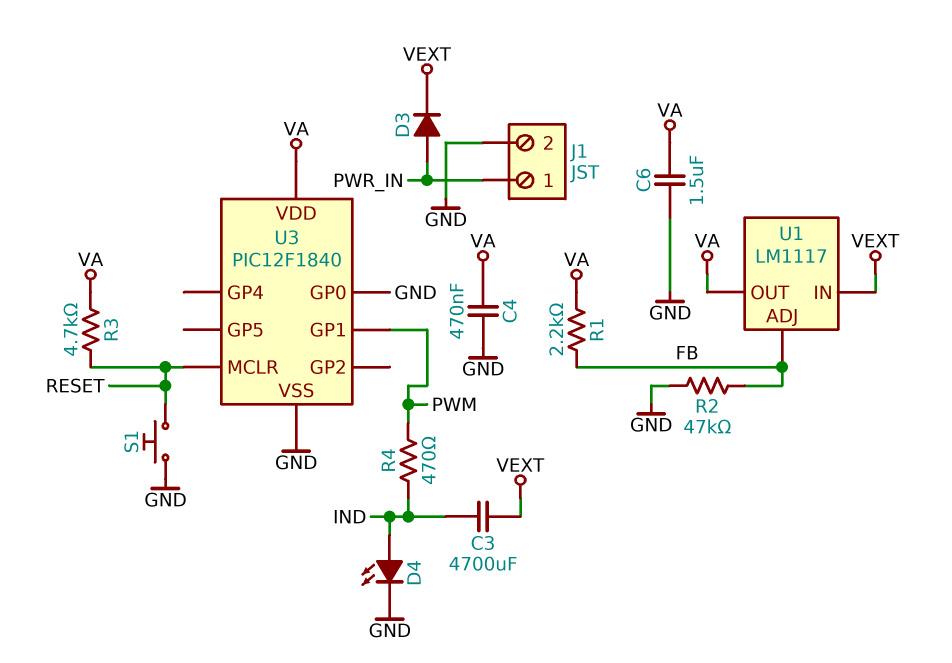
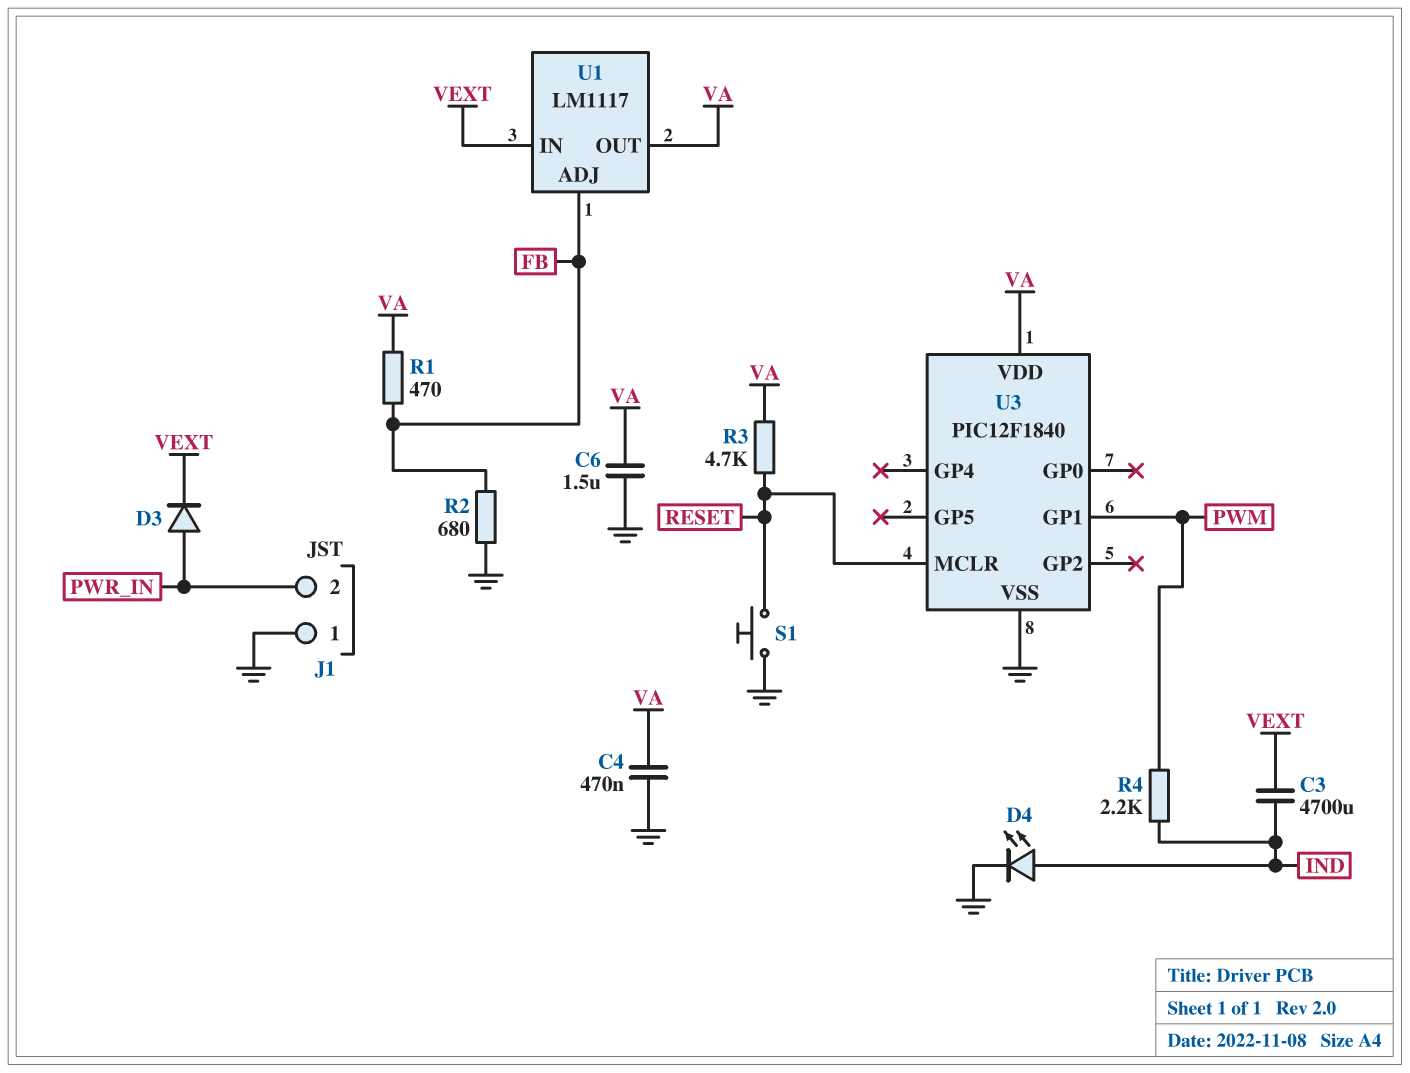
J1 pin 1: PWR_IN -> GND
J1 pin 2: GND -> PWR_IN
R1: 2.2k (FB, VA) -> 470 (FB, VA)
R2: 47k (FB, GND) -> 680 (FB, GND)
R4: 470 (IND, PWM) -> 2.2k (IND, PWM)
U3 pin GP0: GND -> none

